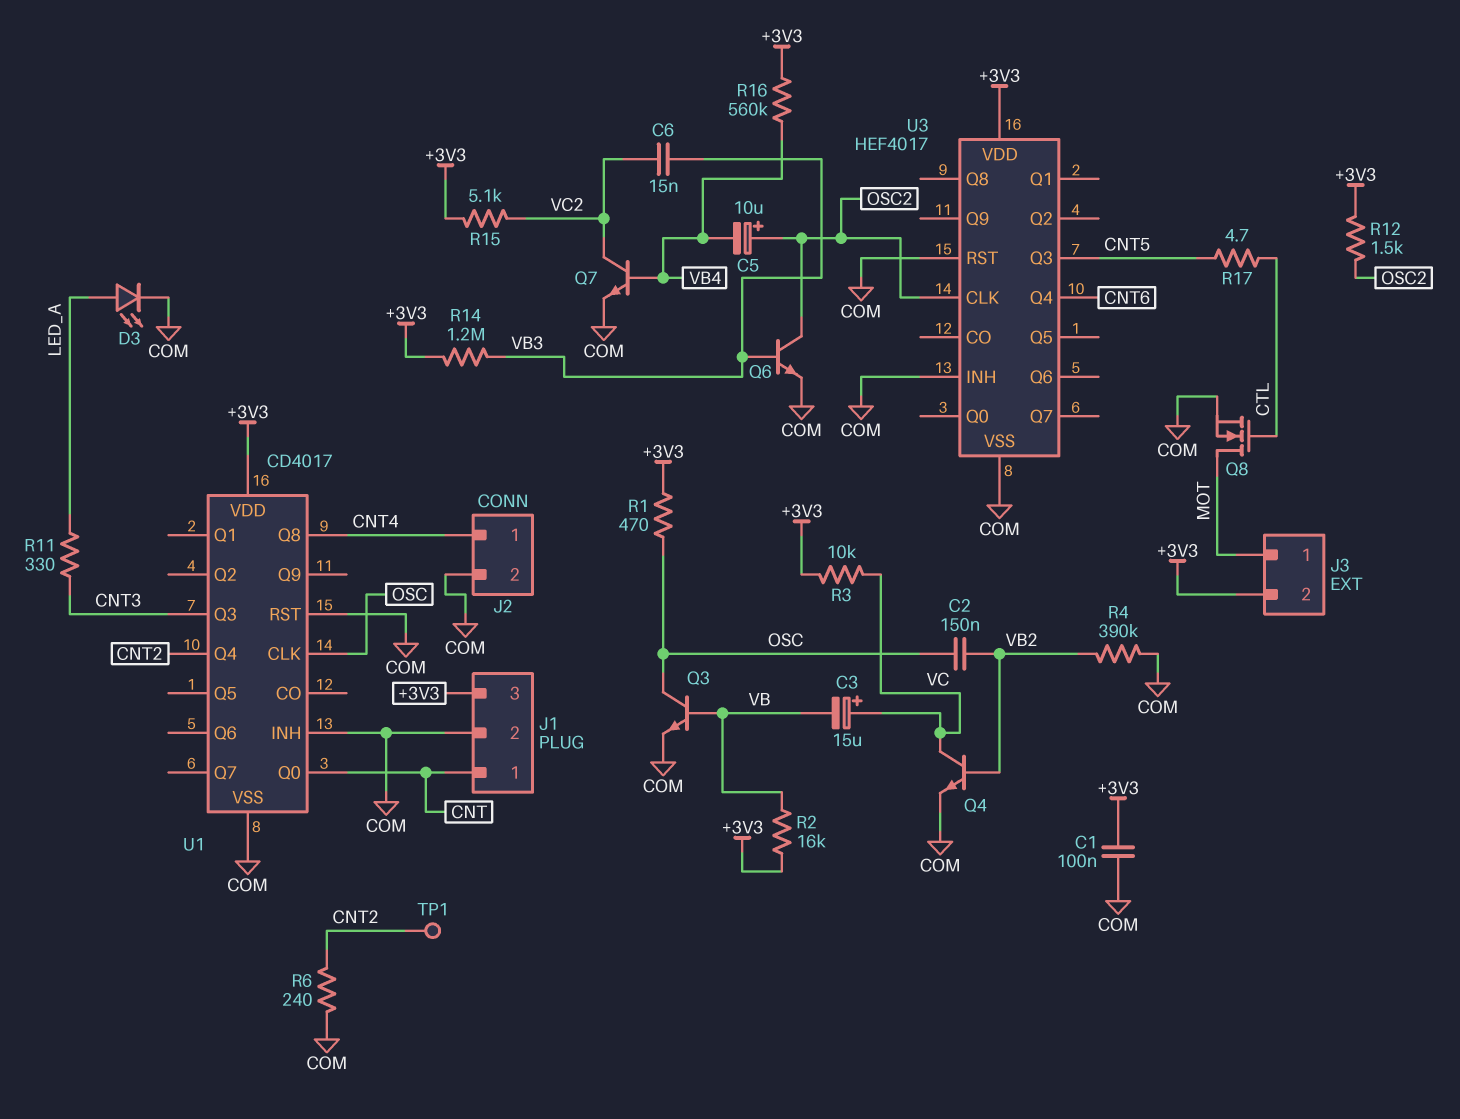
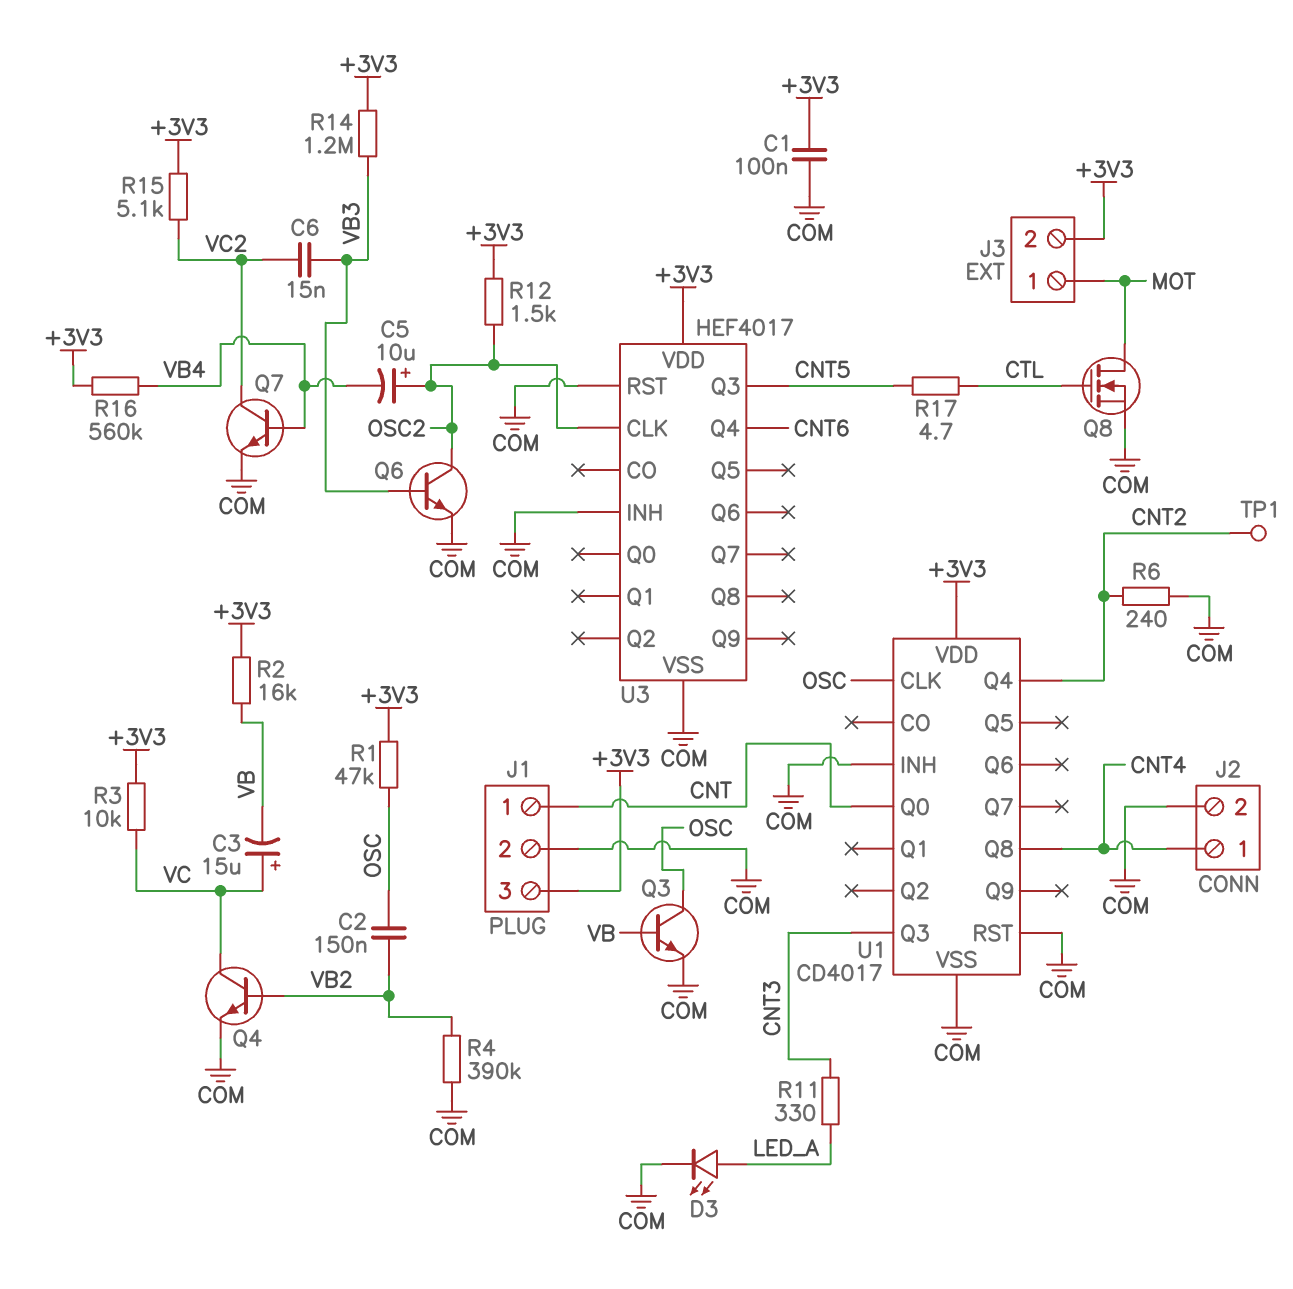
R1: 470 (+3V3, OSC) -> 47k (+3V3, OSC)

